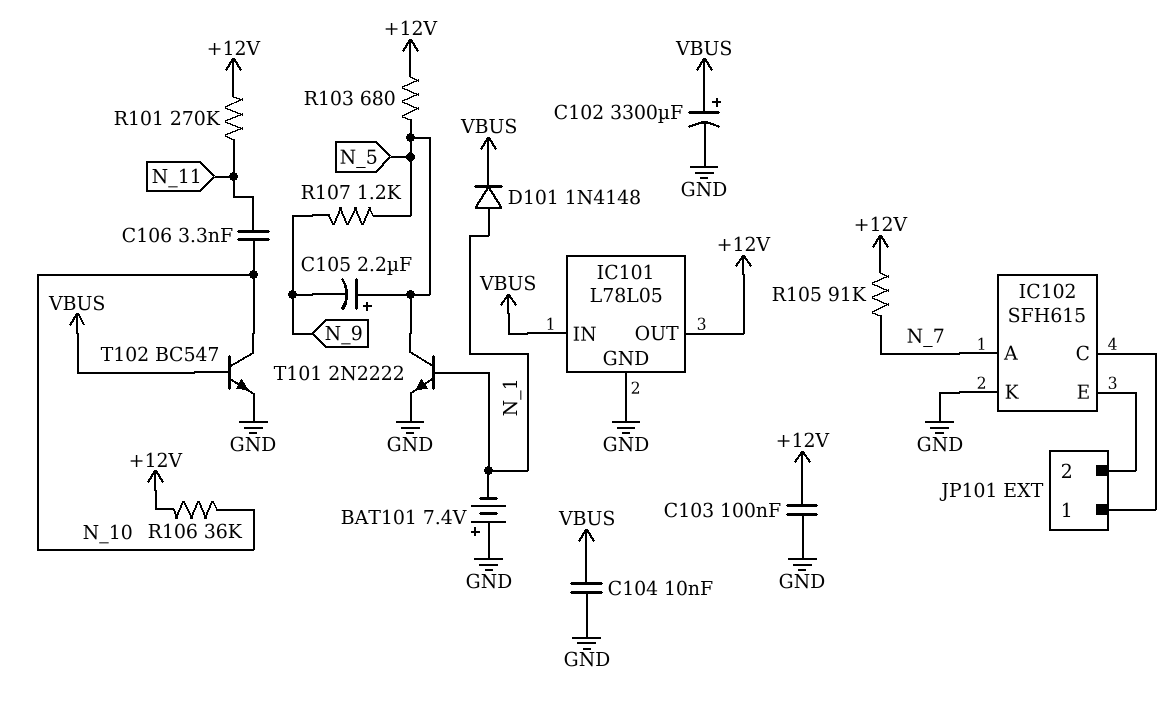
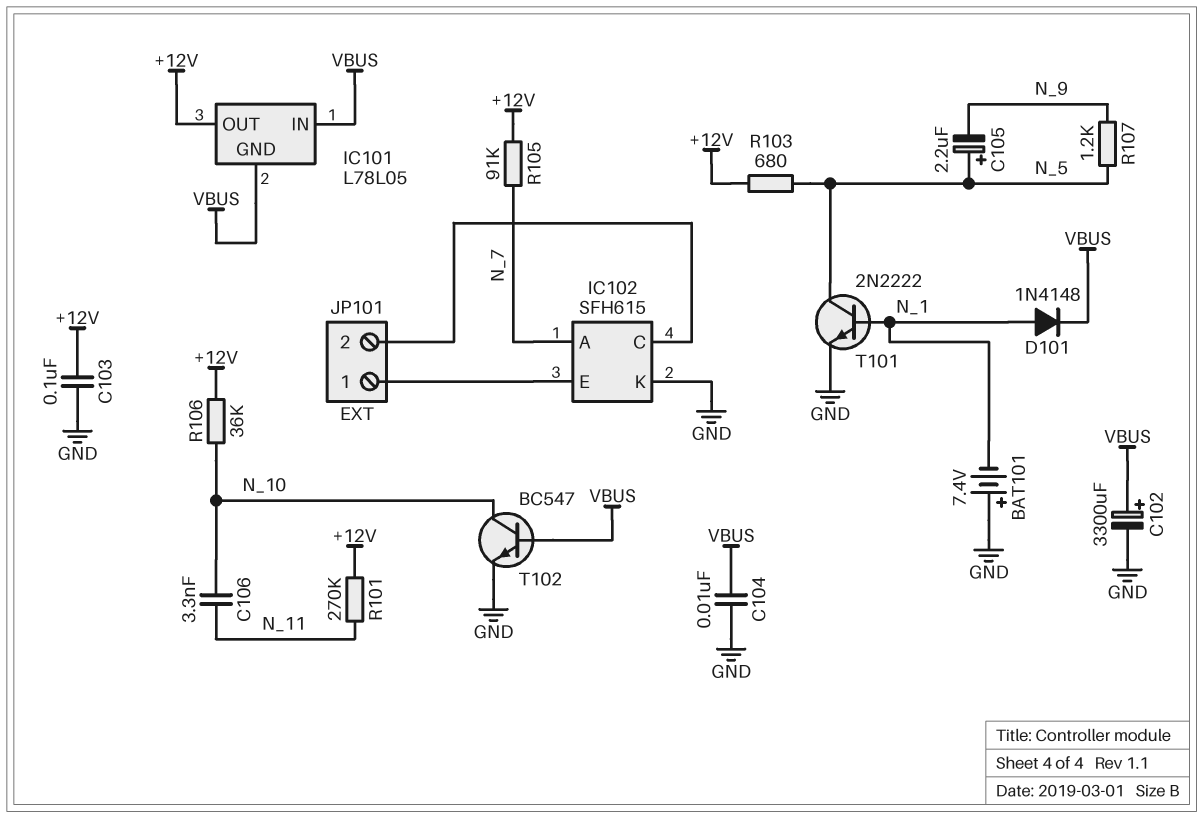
IC101 pin GND: GND -> VBUS
JP101 pin 1: IC102/C -> IC102/E
JP101 pin 2: IC102/E -> IC102/C

